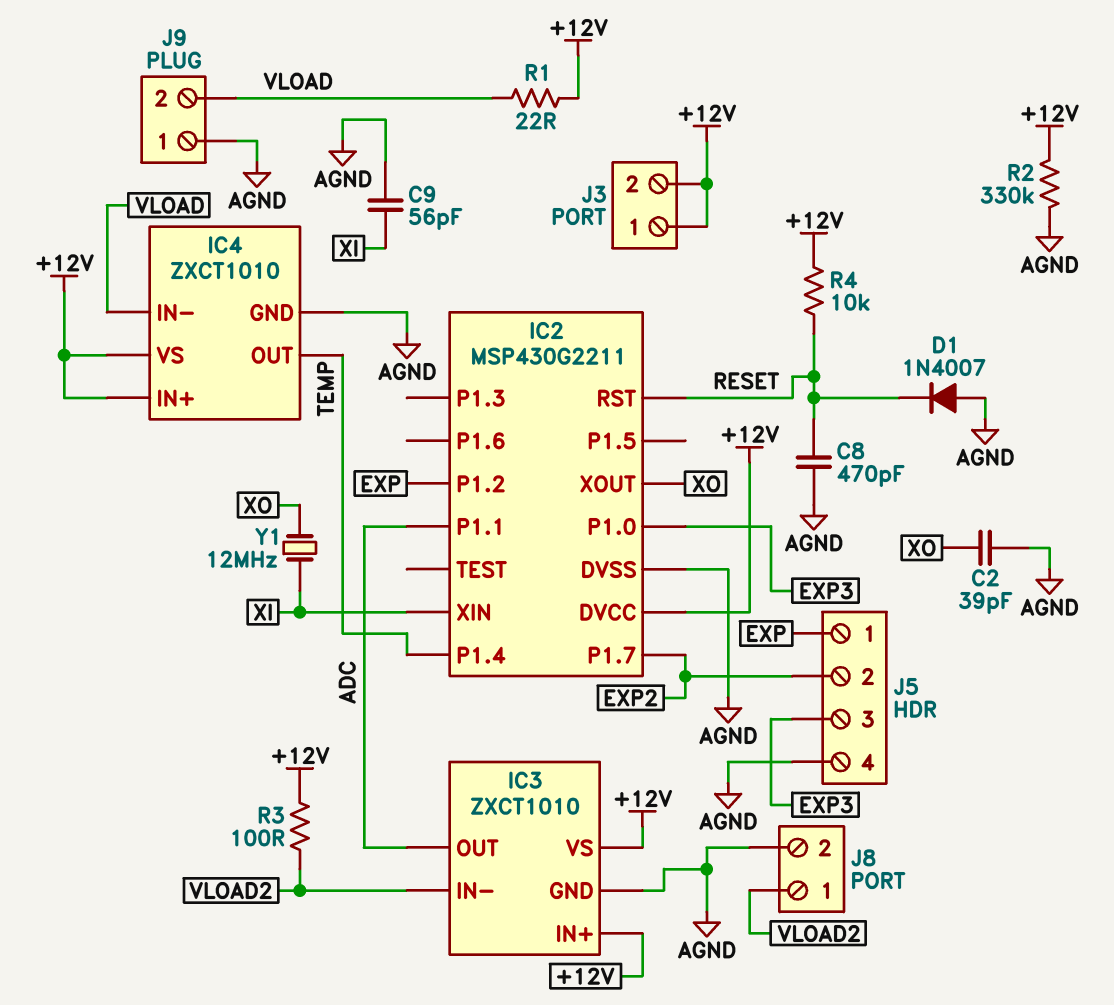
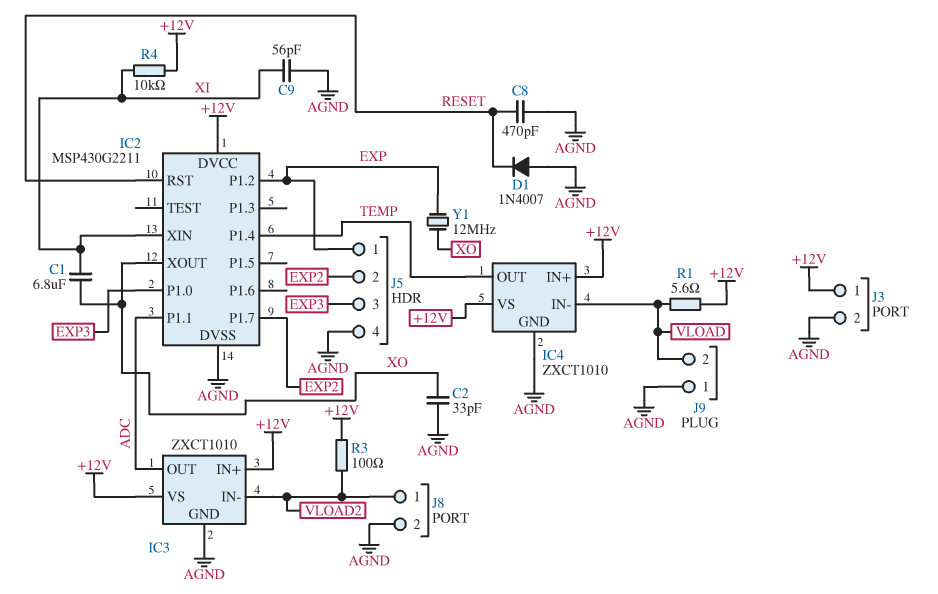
C1: none -> 6.8uF (XI, XO)
C2: 39pF (AGND, XO) -> 33pF (AGND, XO)
J3 pin 2: +12V -> AGND
R1: 22 (+12V, VLOAD) -> 5.6 (+12V, VLOAD)
R2: 330k (+12V, AGND) -> none
R4: 10k (+12V, RESET) -> 10k (+12V, XI)
Y1: 12MHz (XI, XO) -> 12MHz (EXP, XO)

